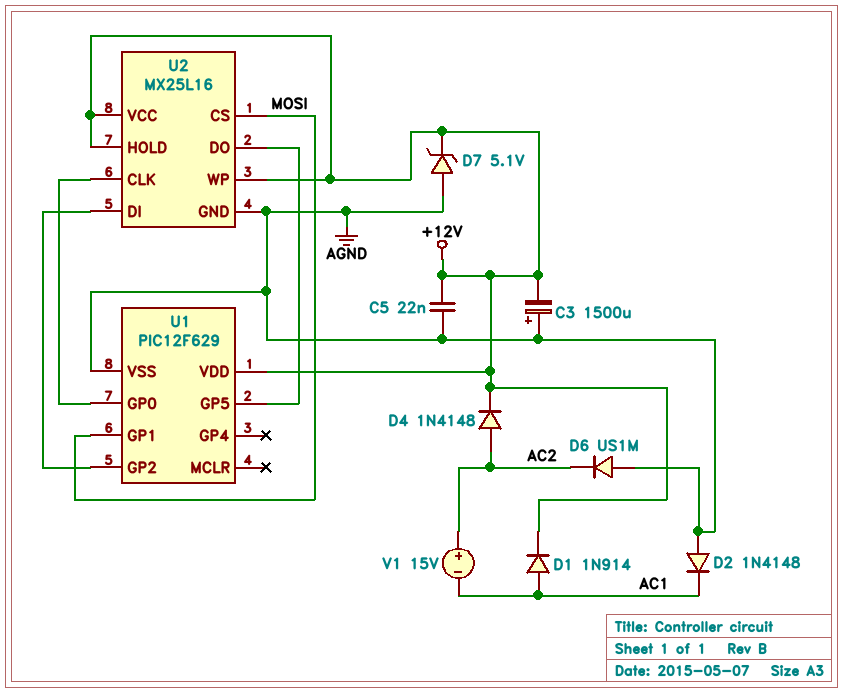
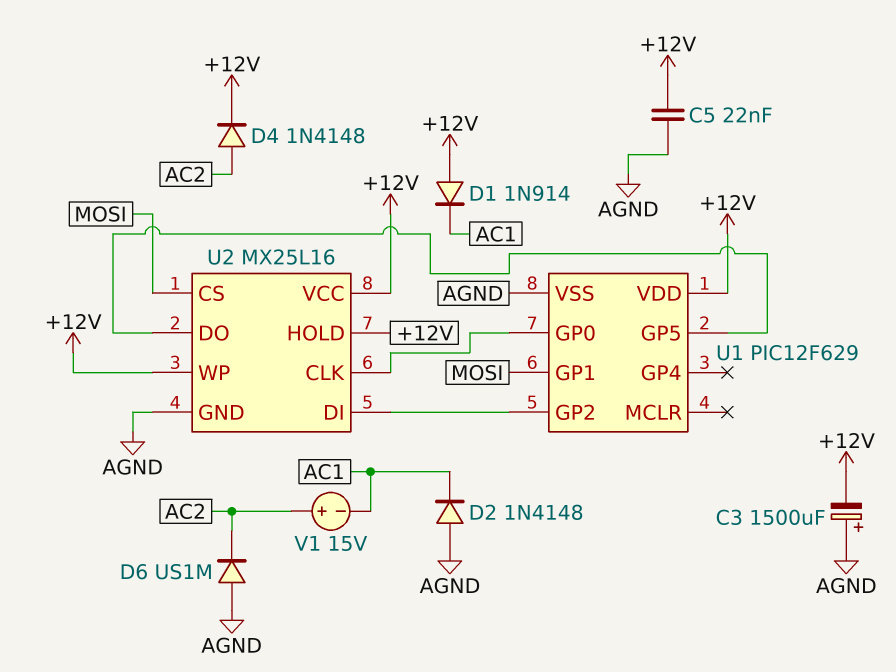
D1: diode 1N914 (A AC1, K +12V) -> diode 1N914 (A +12V, K AC1)
D7: zener 5.1V (A AGND, K +12V) -> none

